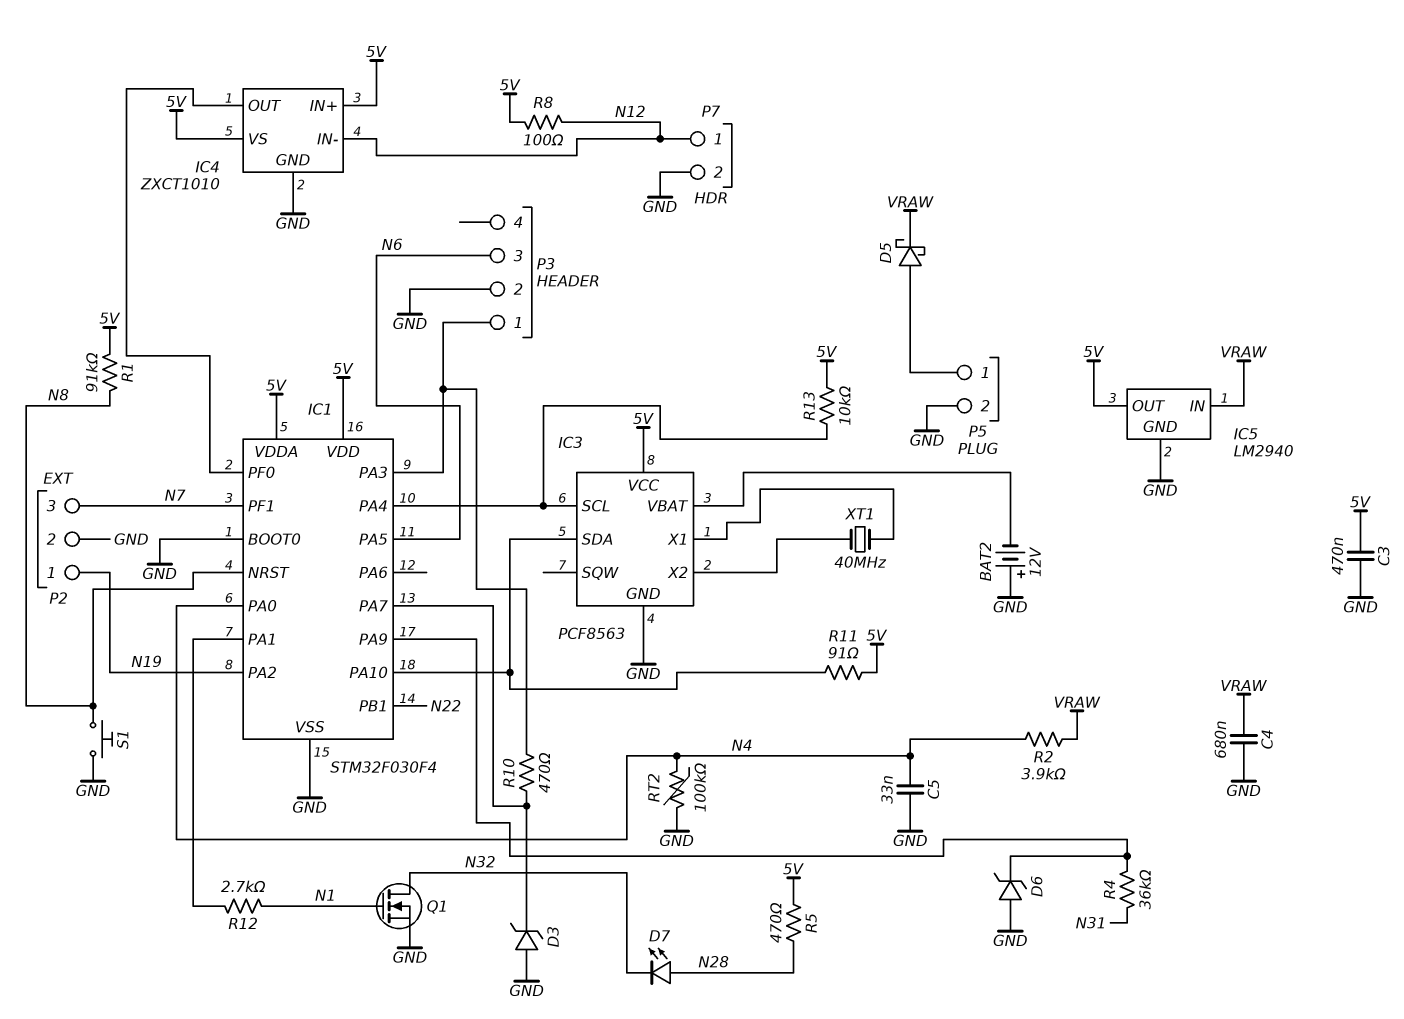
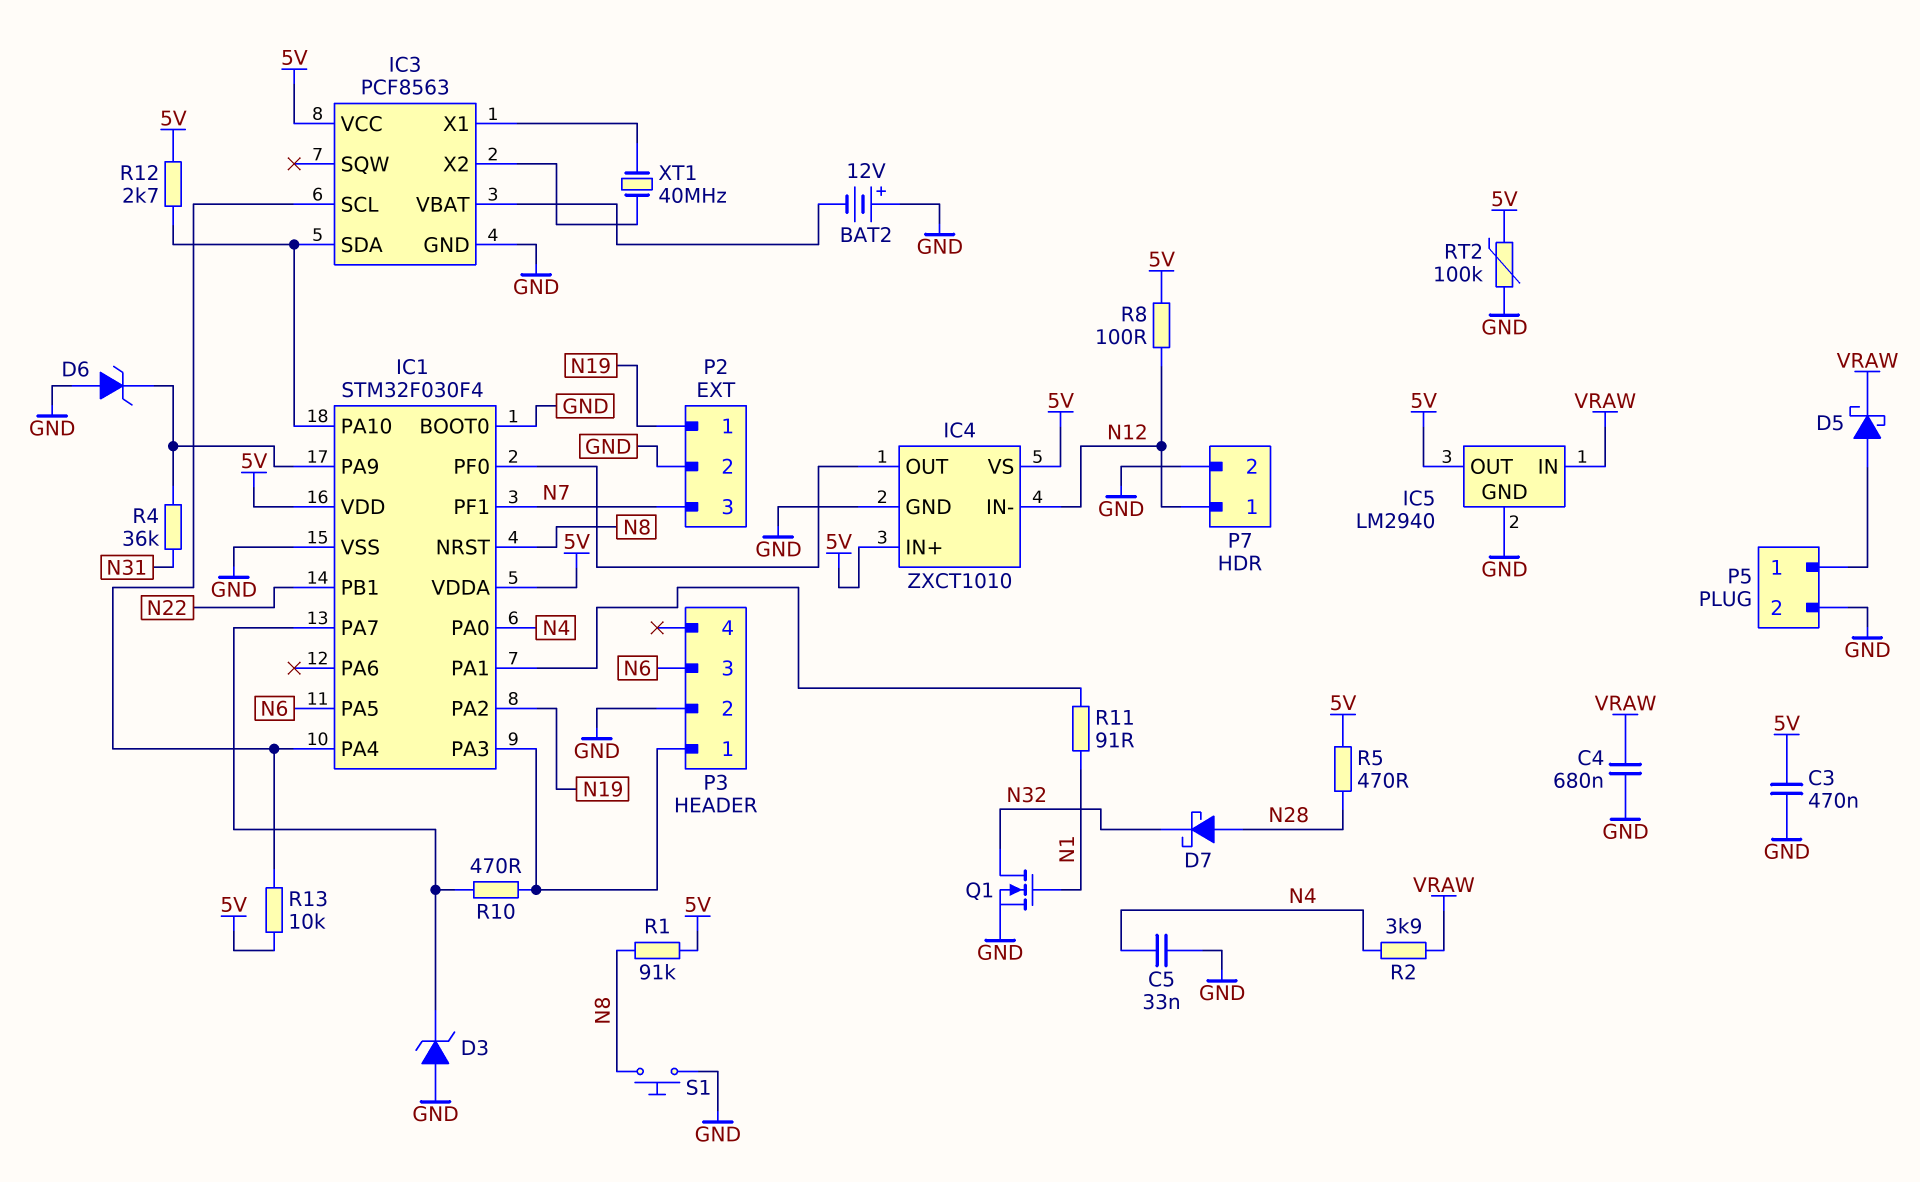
D7: LED (A N28, K N32) -> schottky (A N28, K N32)
R11: 91 (5V, IC1/PA10) -> 91 (IC1/PA1, N1)
R12: 2.7k (IC1/PA1, N1) -> 2.7k (5V, IC1/PA10)
RT2: 100k (GND, N4) -> 100k (5V, GND)

